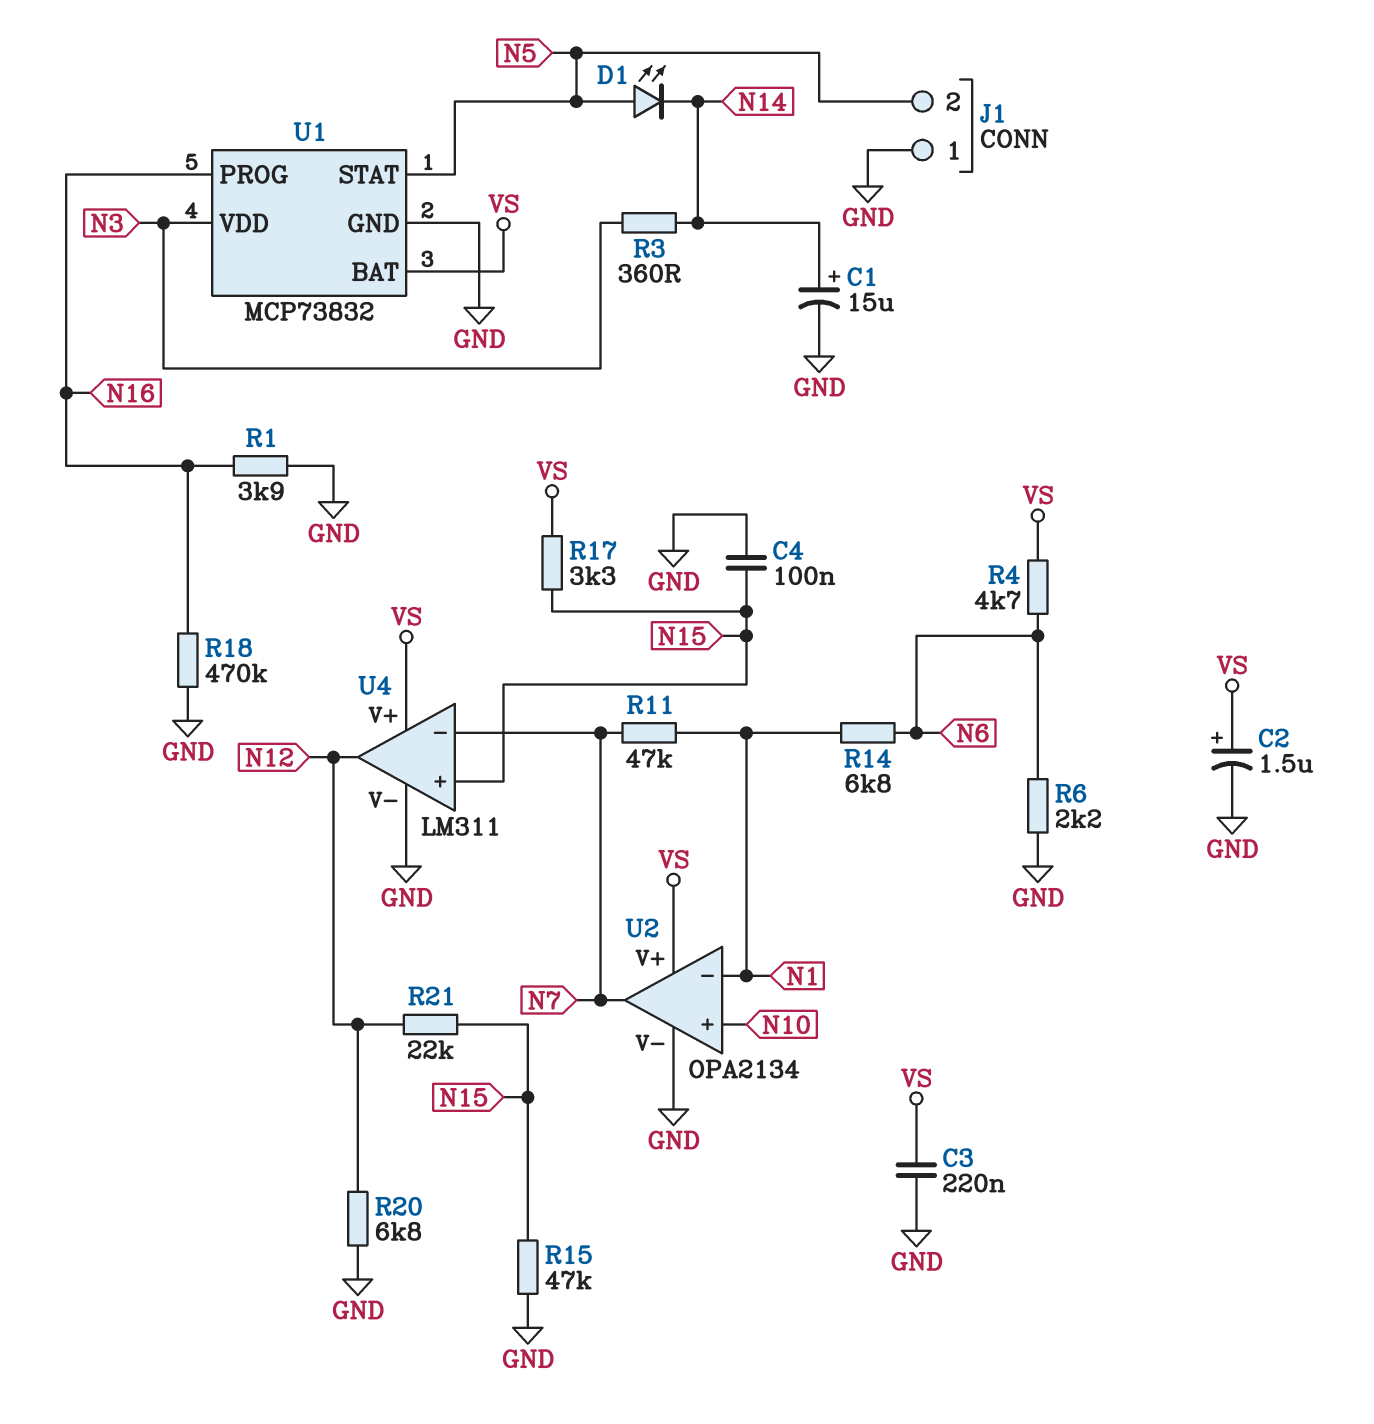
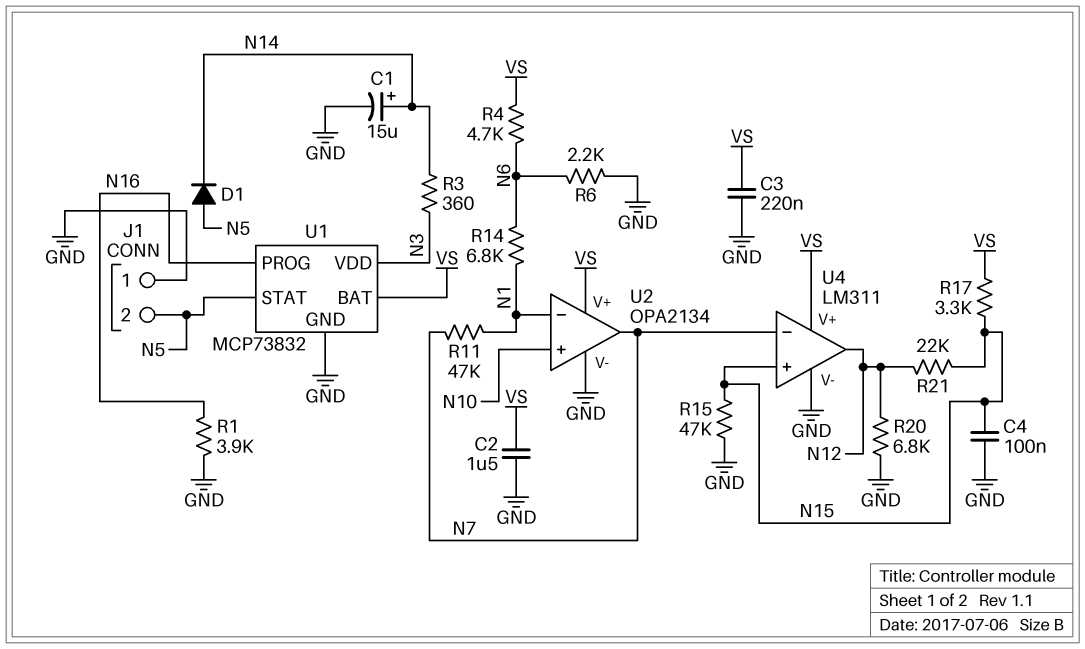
C2: 1.5uF (plus VS, minus GND) -> 1.5uF (GND, VS)
D1: LED (A N5, K N14) -> diode (A N5, K N14)
R18: 470k (GND, N16) -> none

